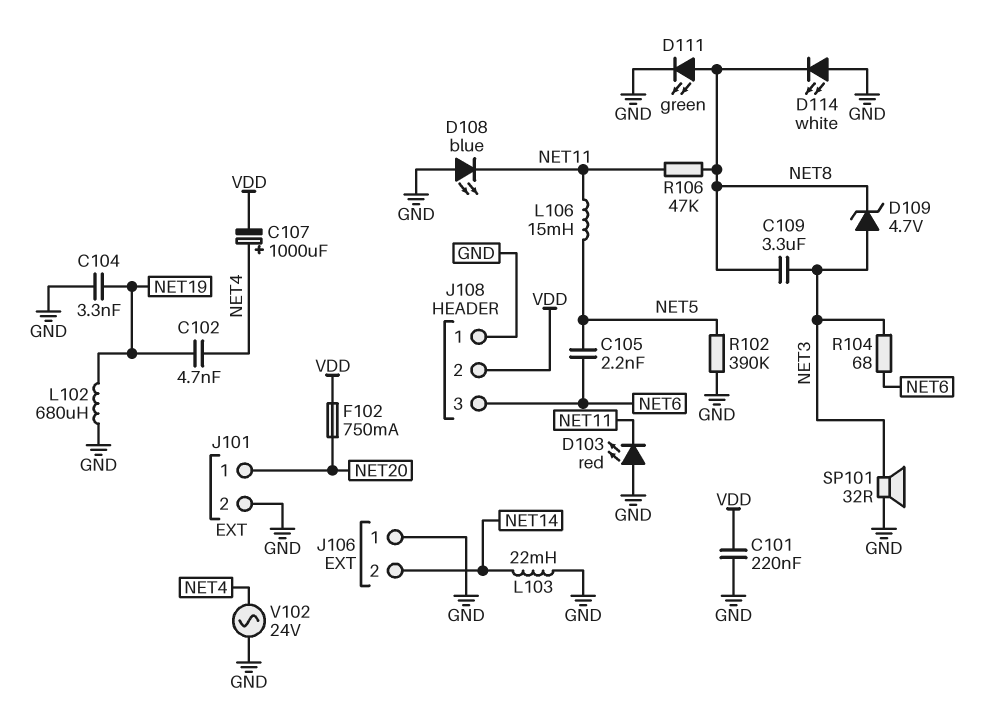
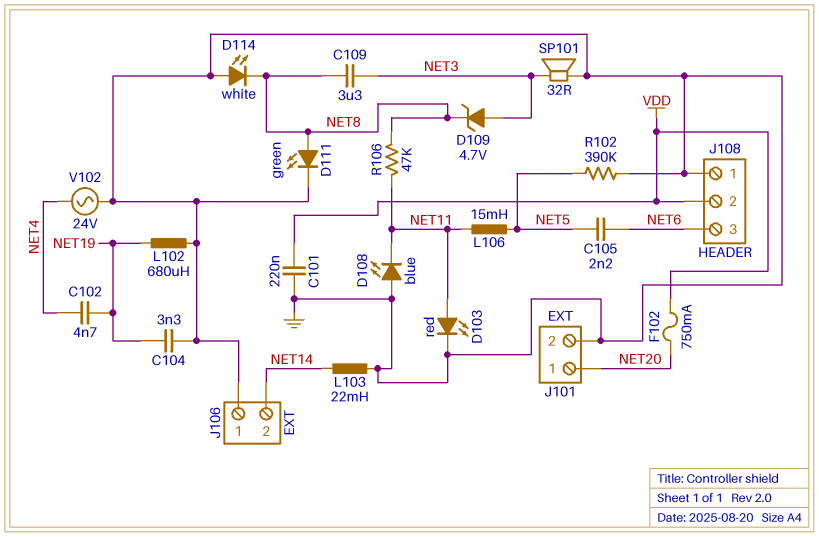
C107: 1000uF (plus NET4, minus VDD) -> none
D103: LED red (A GND, K NET11) -> LED red (A NET11, K GND)
R104: 68 (NET3, NET6) -> none

